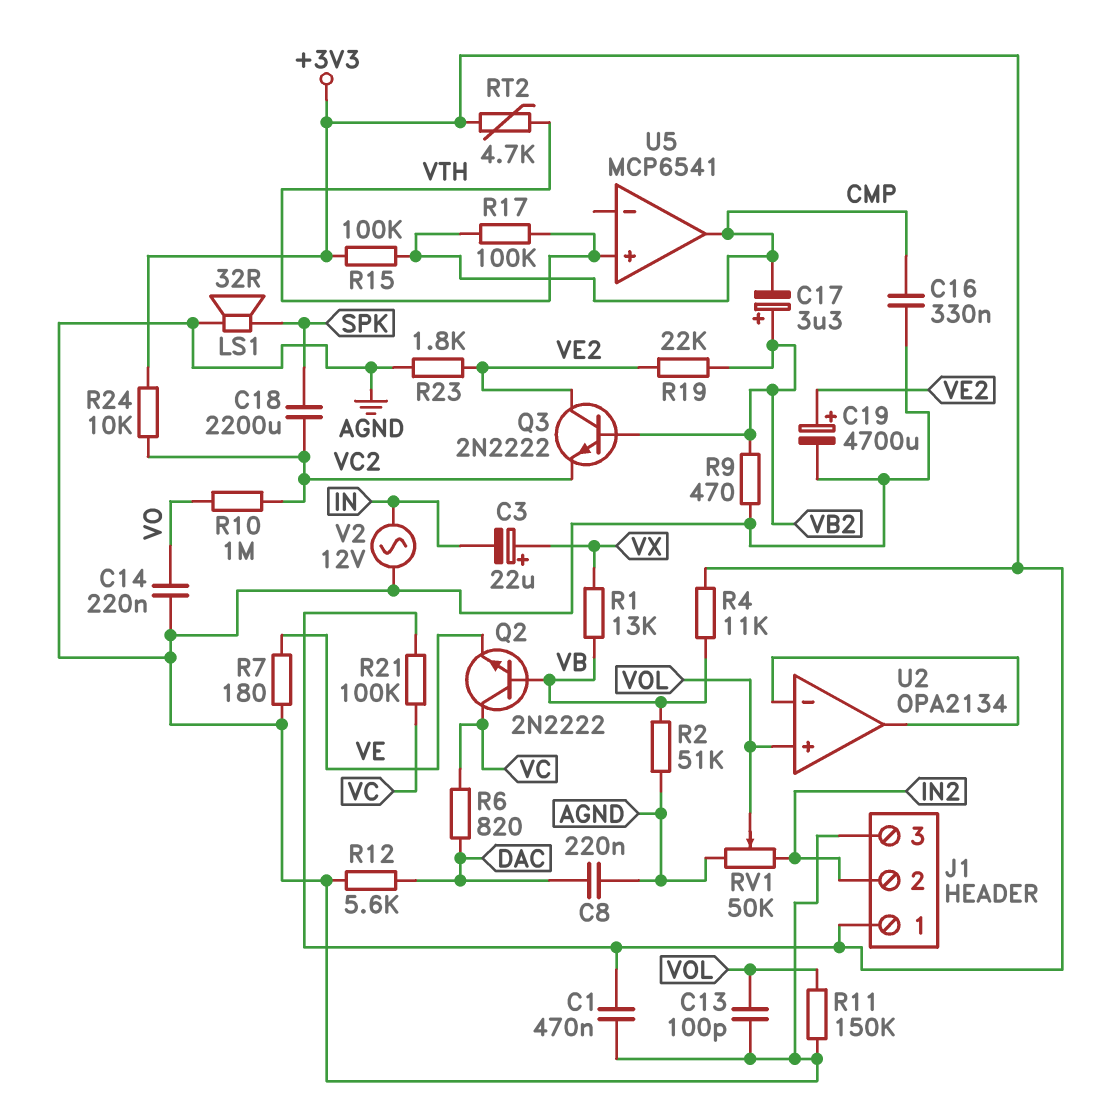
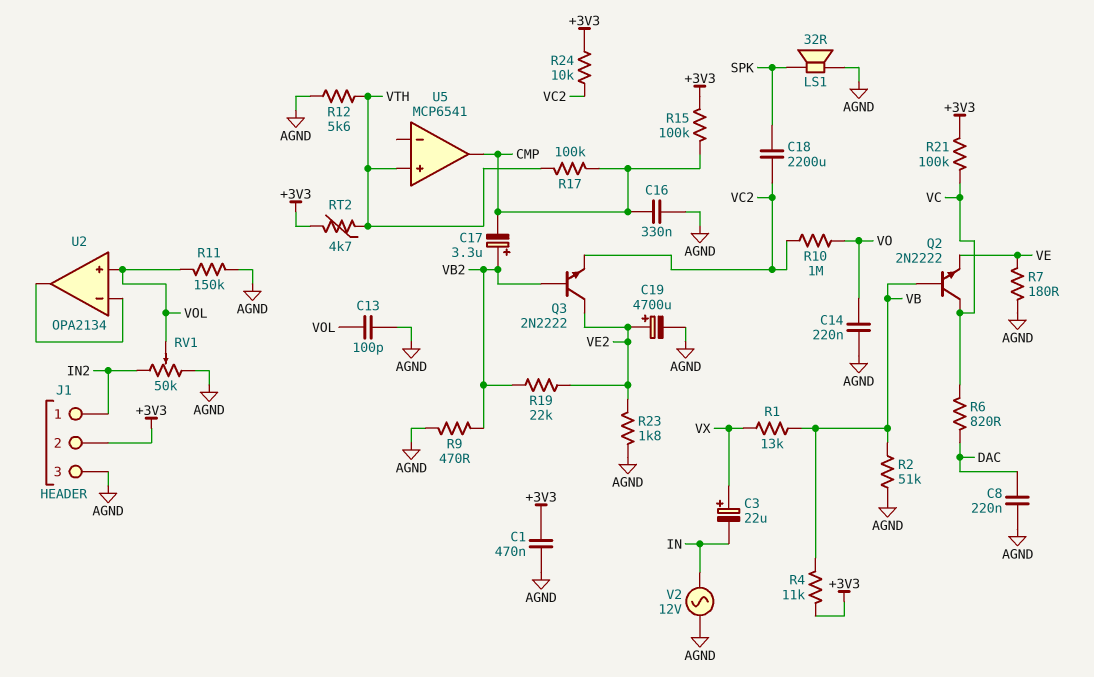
J1 pin 1: +3V3 -> IN2
J1 pin 2: IN2 -> +3V3
R12: 5.6k (AGND, DAC) -> 5.6k (AGND, VTH)

